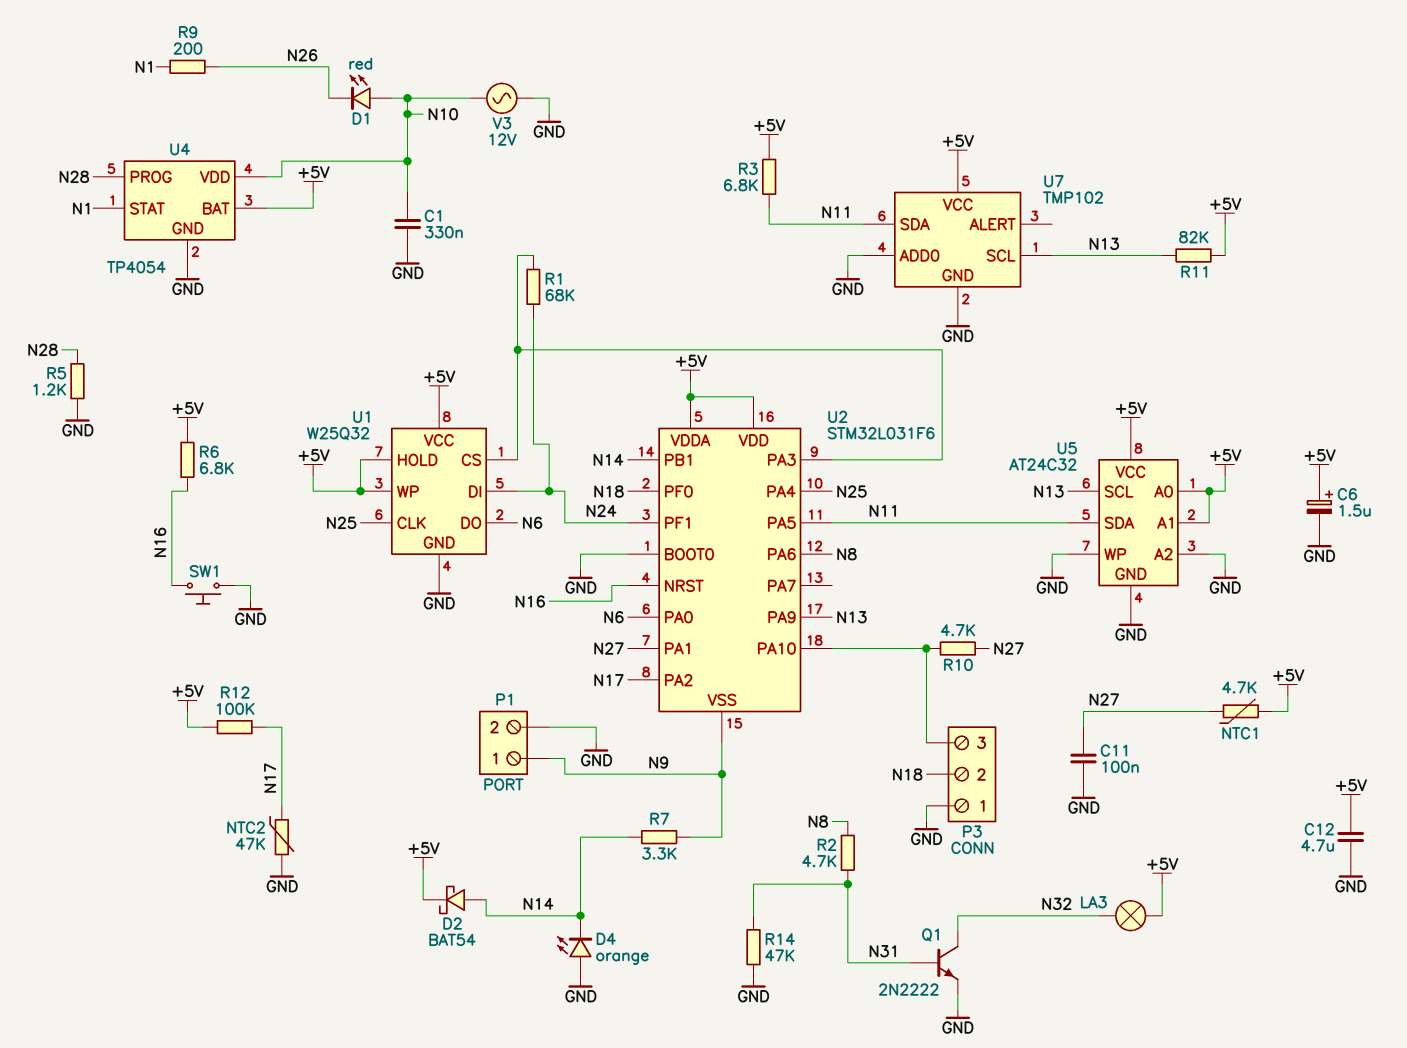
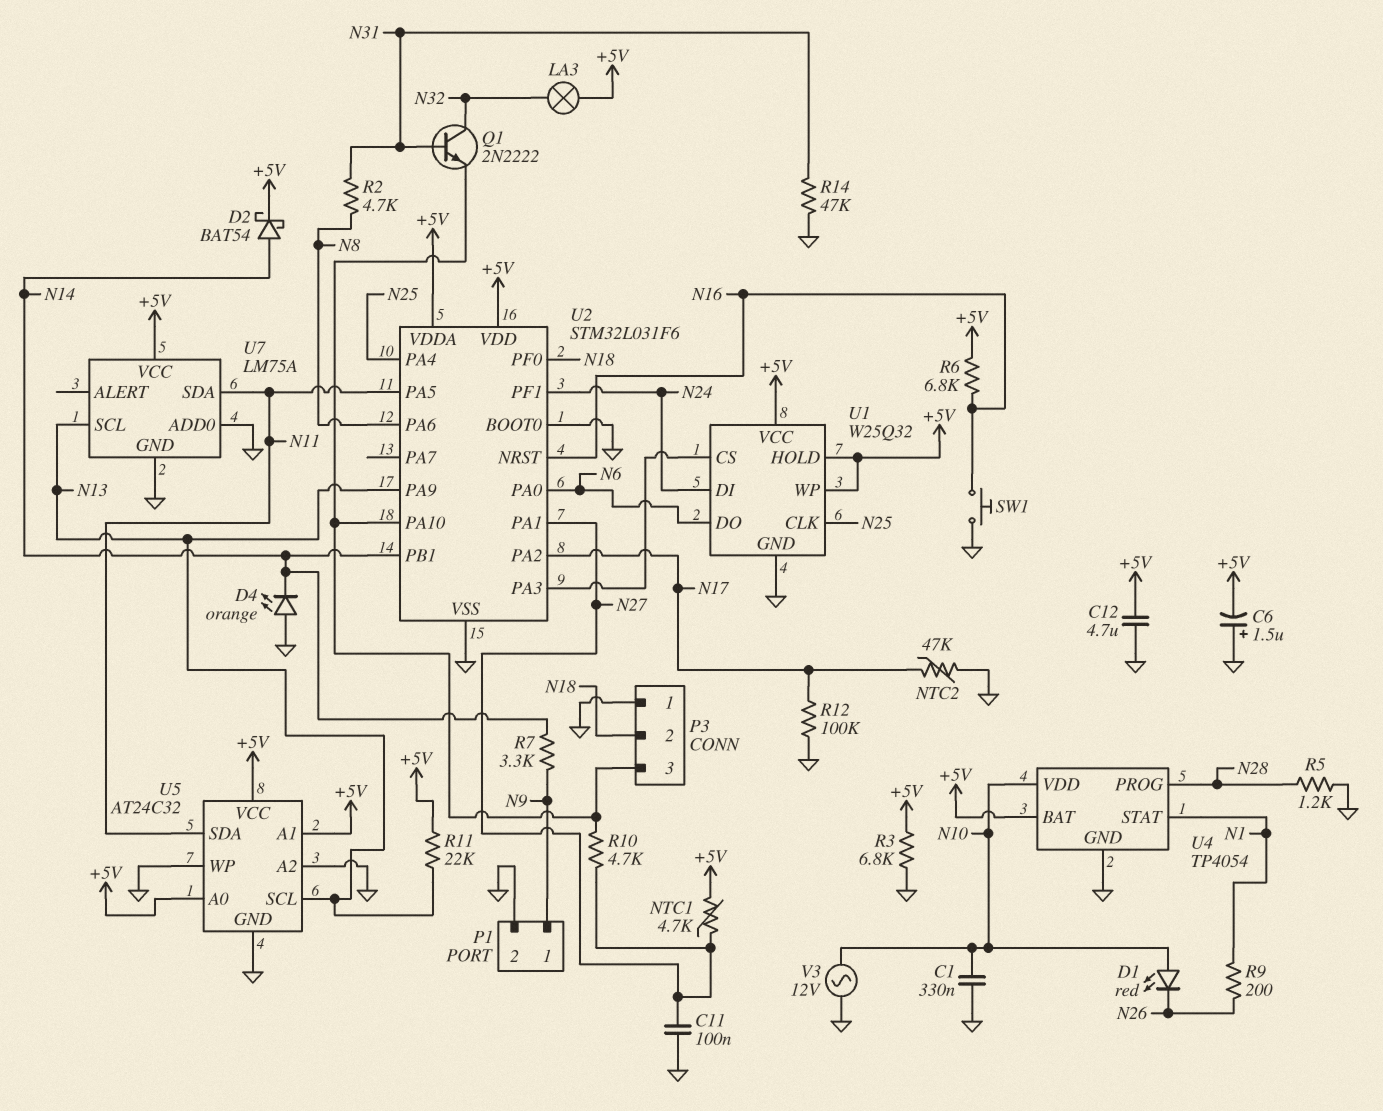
C6: 1.5uF (plus +5V, minus GND) -> 1.5uF (plus GND, minus +5V)
Q1: NPN 2N2222 (B N31, C N32, E GND) -> NPN 2N2222 (B N31, C N32, E P3/3)
R1: 68k (N24, U1/CS) -> none
R3: 6.8k (+5V, N11) -> 6.8k (+5V, GND)
R11: 82k (+5V, N13) -> 22k (+5V, N13)
R12: 100k (+5V, N17) -> 100k (GND, N17)
U2 pin VSS: N9 -> GND
U7: TMP102 -> LM75A

